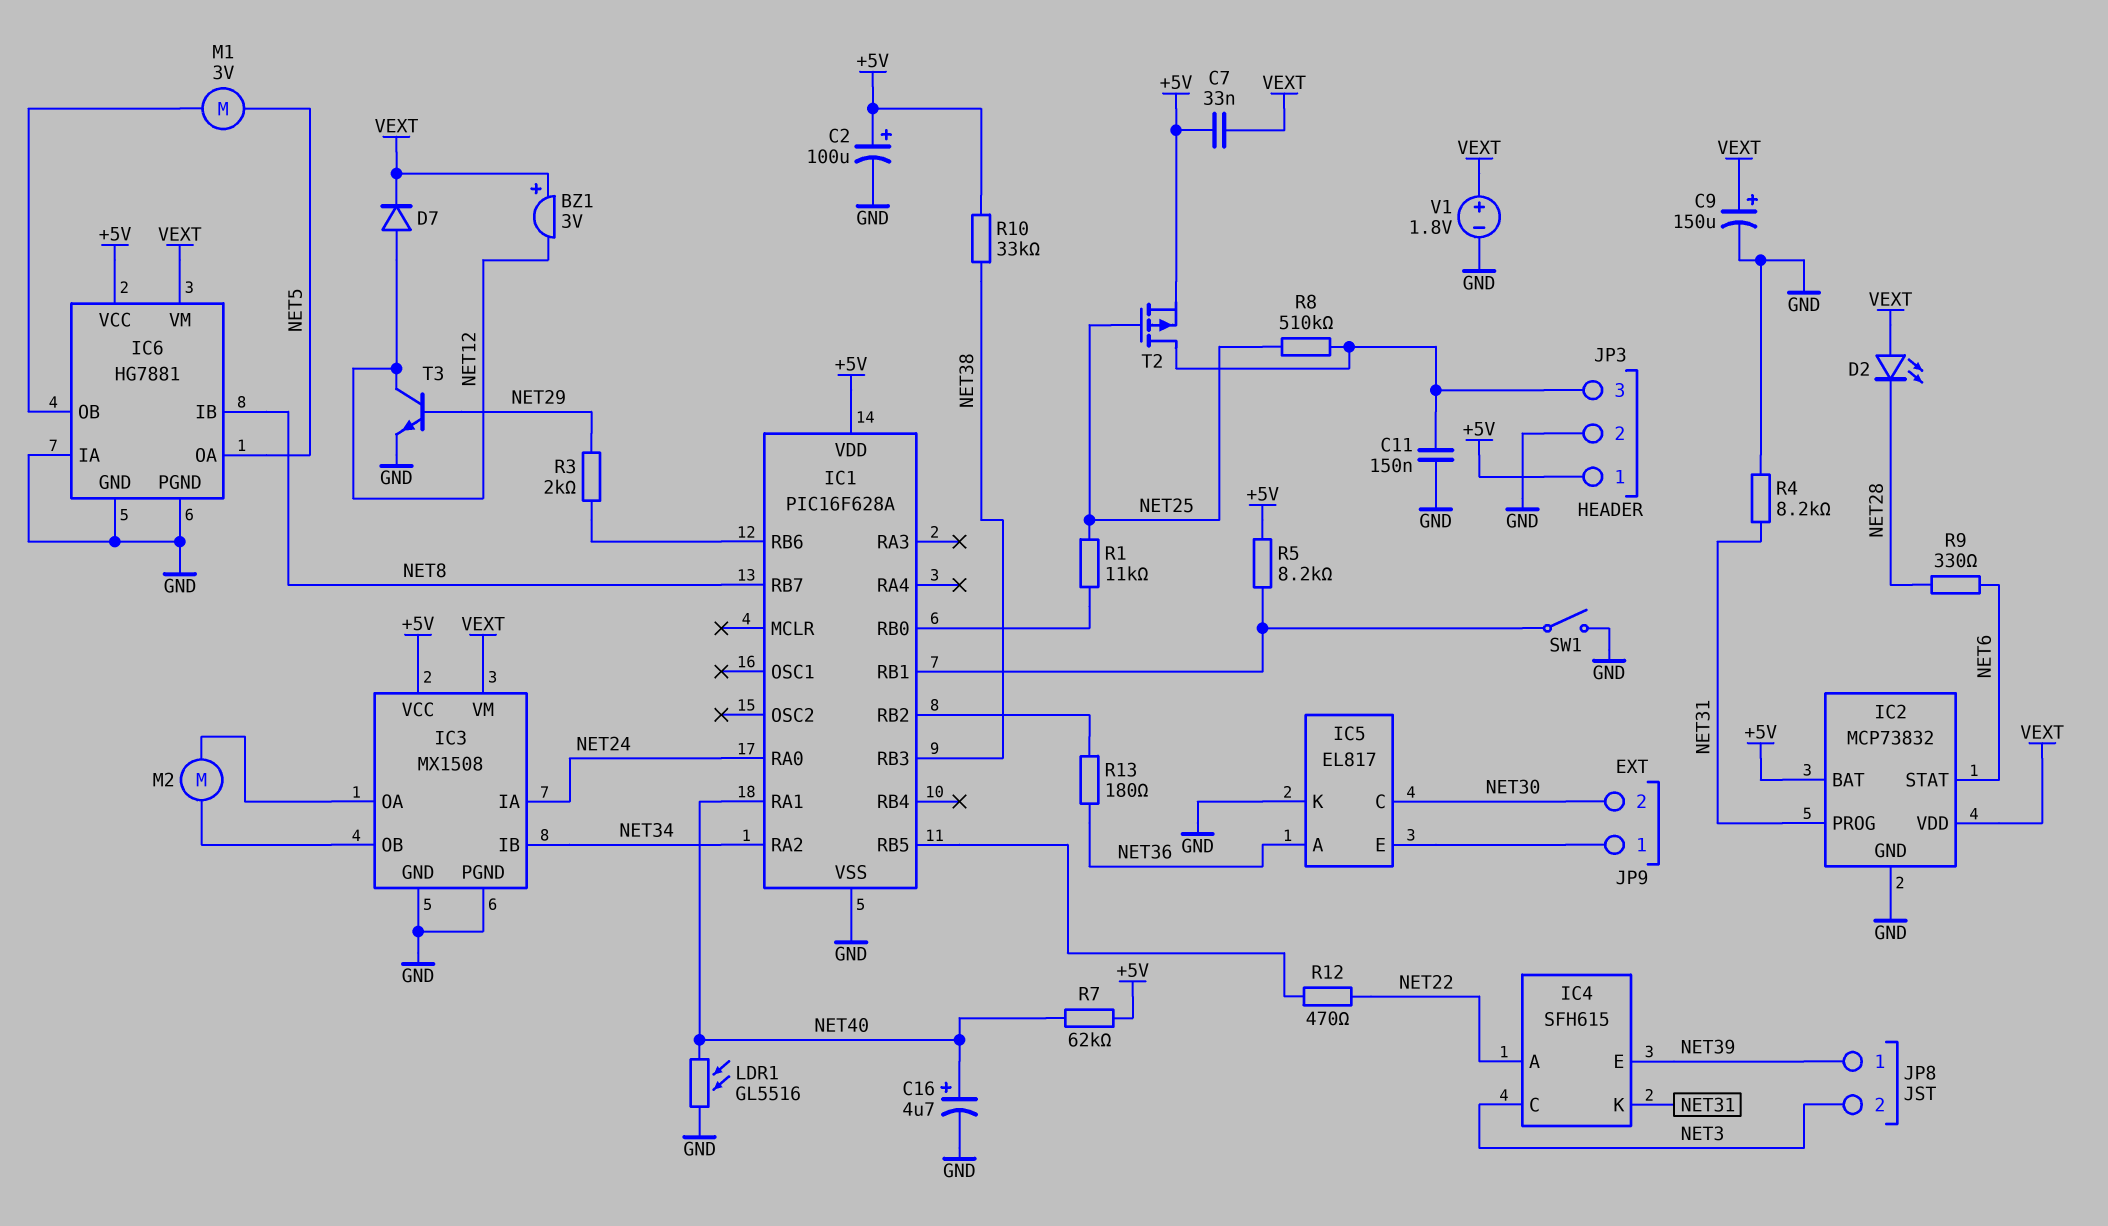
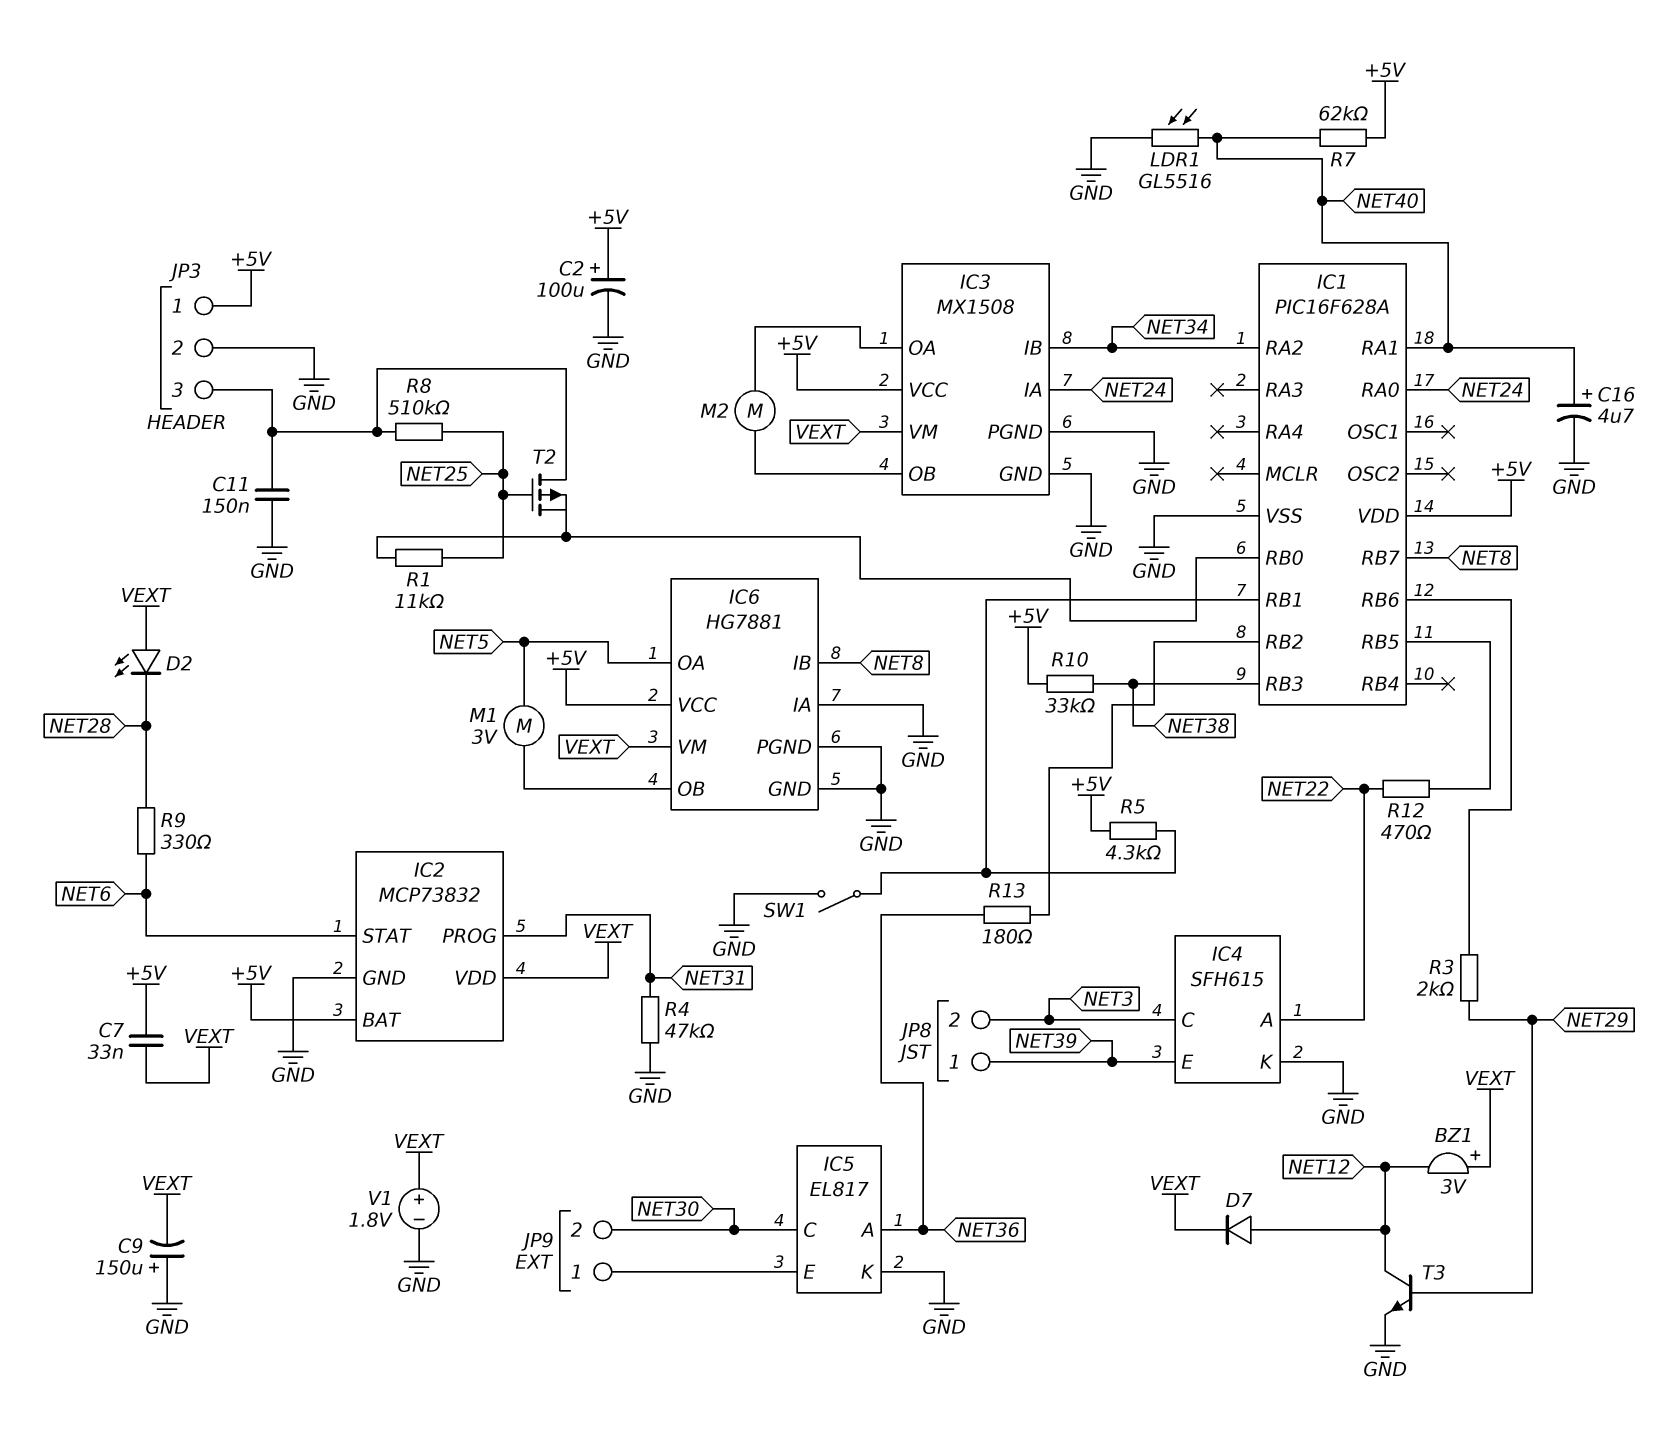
C9: 150uF (plus VEXT, minus GND) -> 150uF (plus GND, minus VEXT)
IC4 pin K: NET31 -> GND
R4: 8.2k (GND, NET31) -> 47k (GND, NET31)
R5: 8.2k (+5V, IC1/RB1) -> 4.3k (+5V, IC1/RB1)
T2: PMOS (G NET25, D JP3/3, S +5V) -> PMOS (G NET25, D JP3/3, S IC1/RB0)

